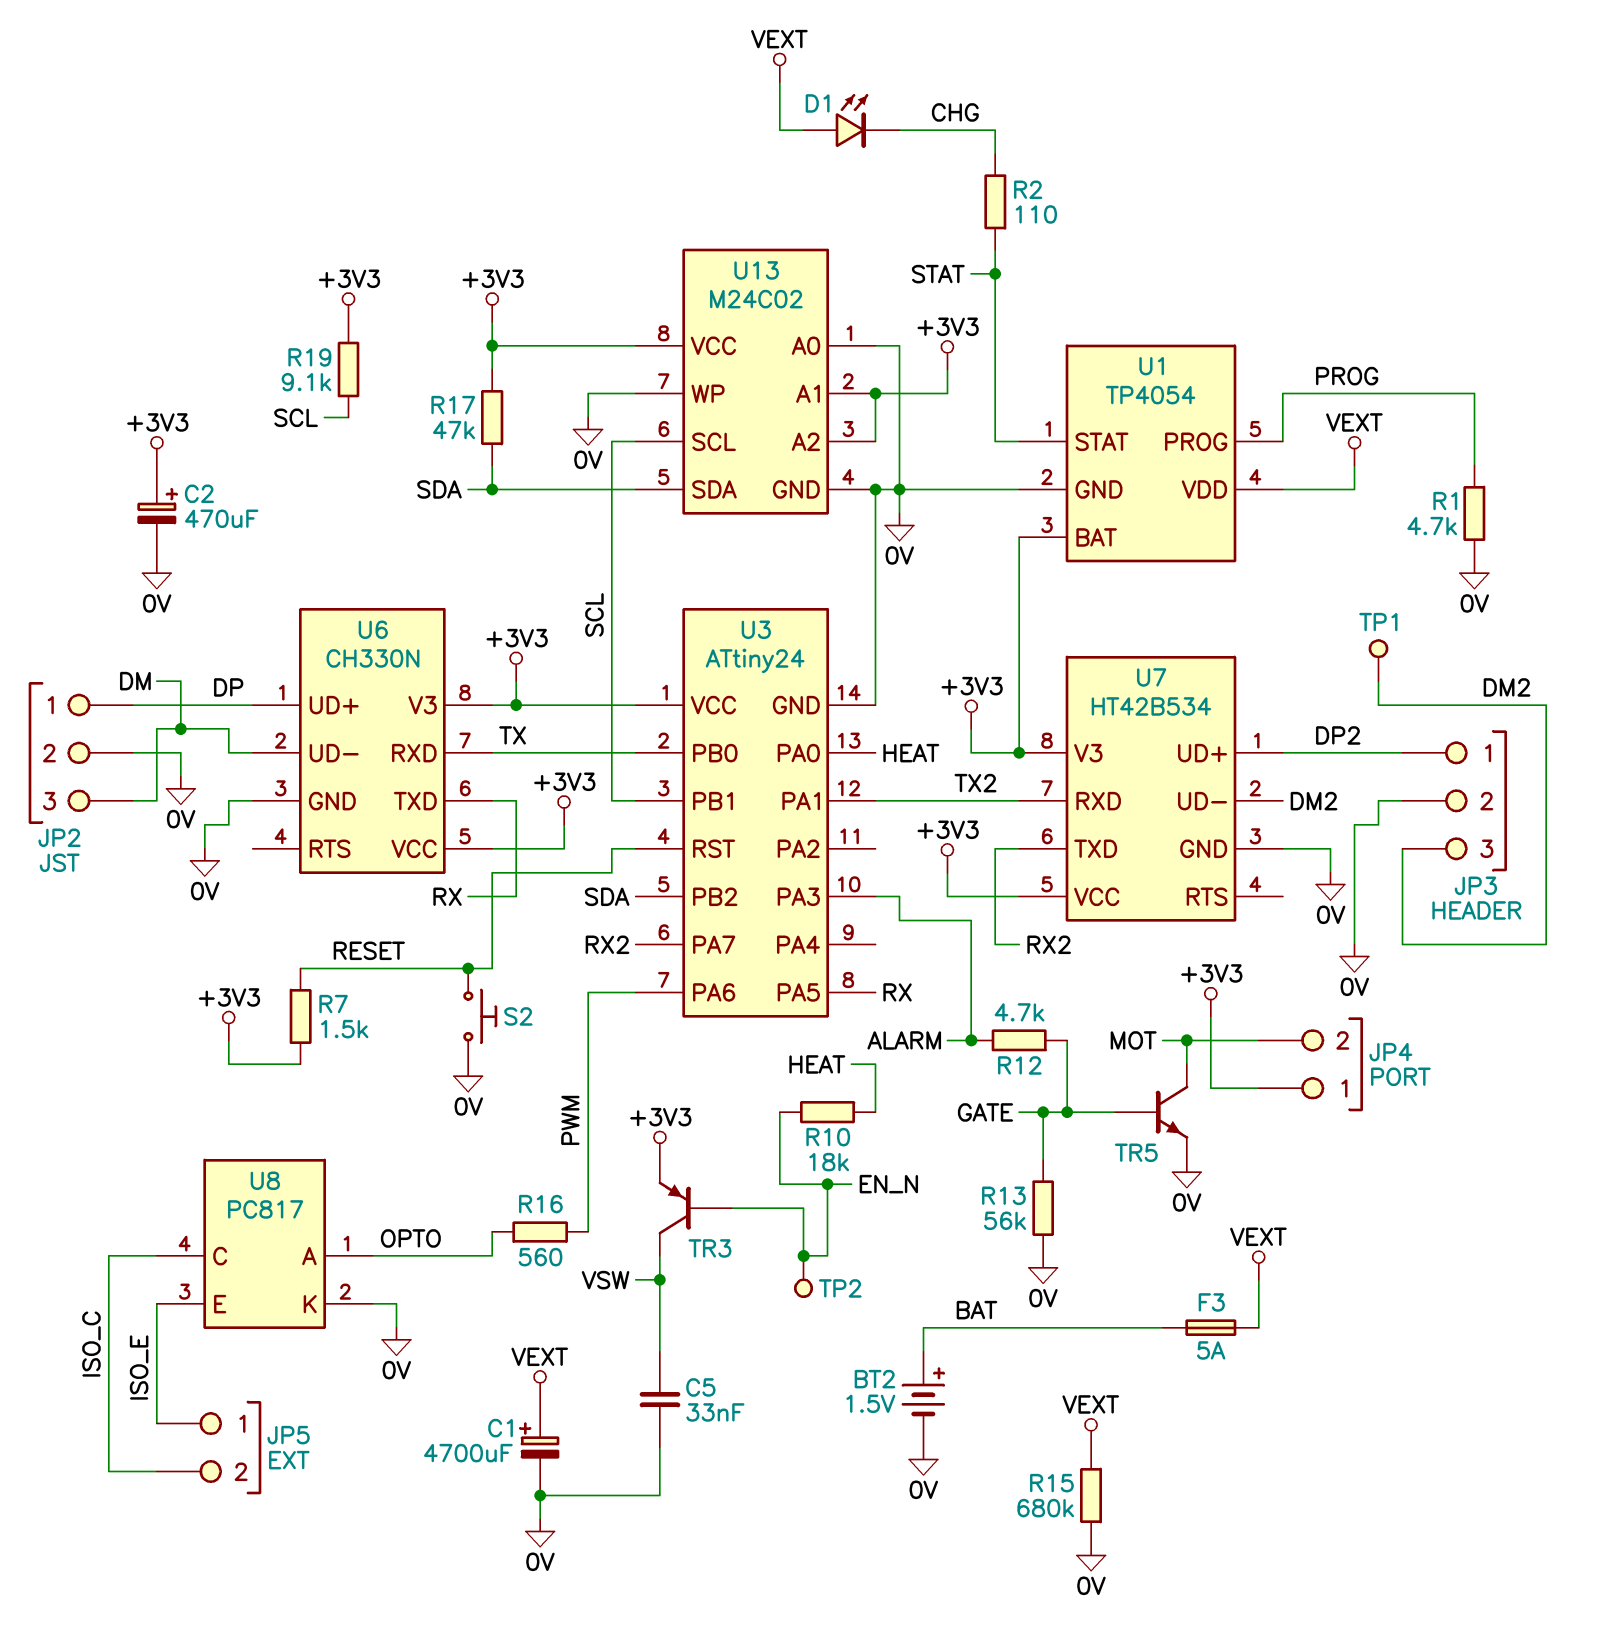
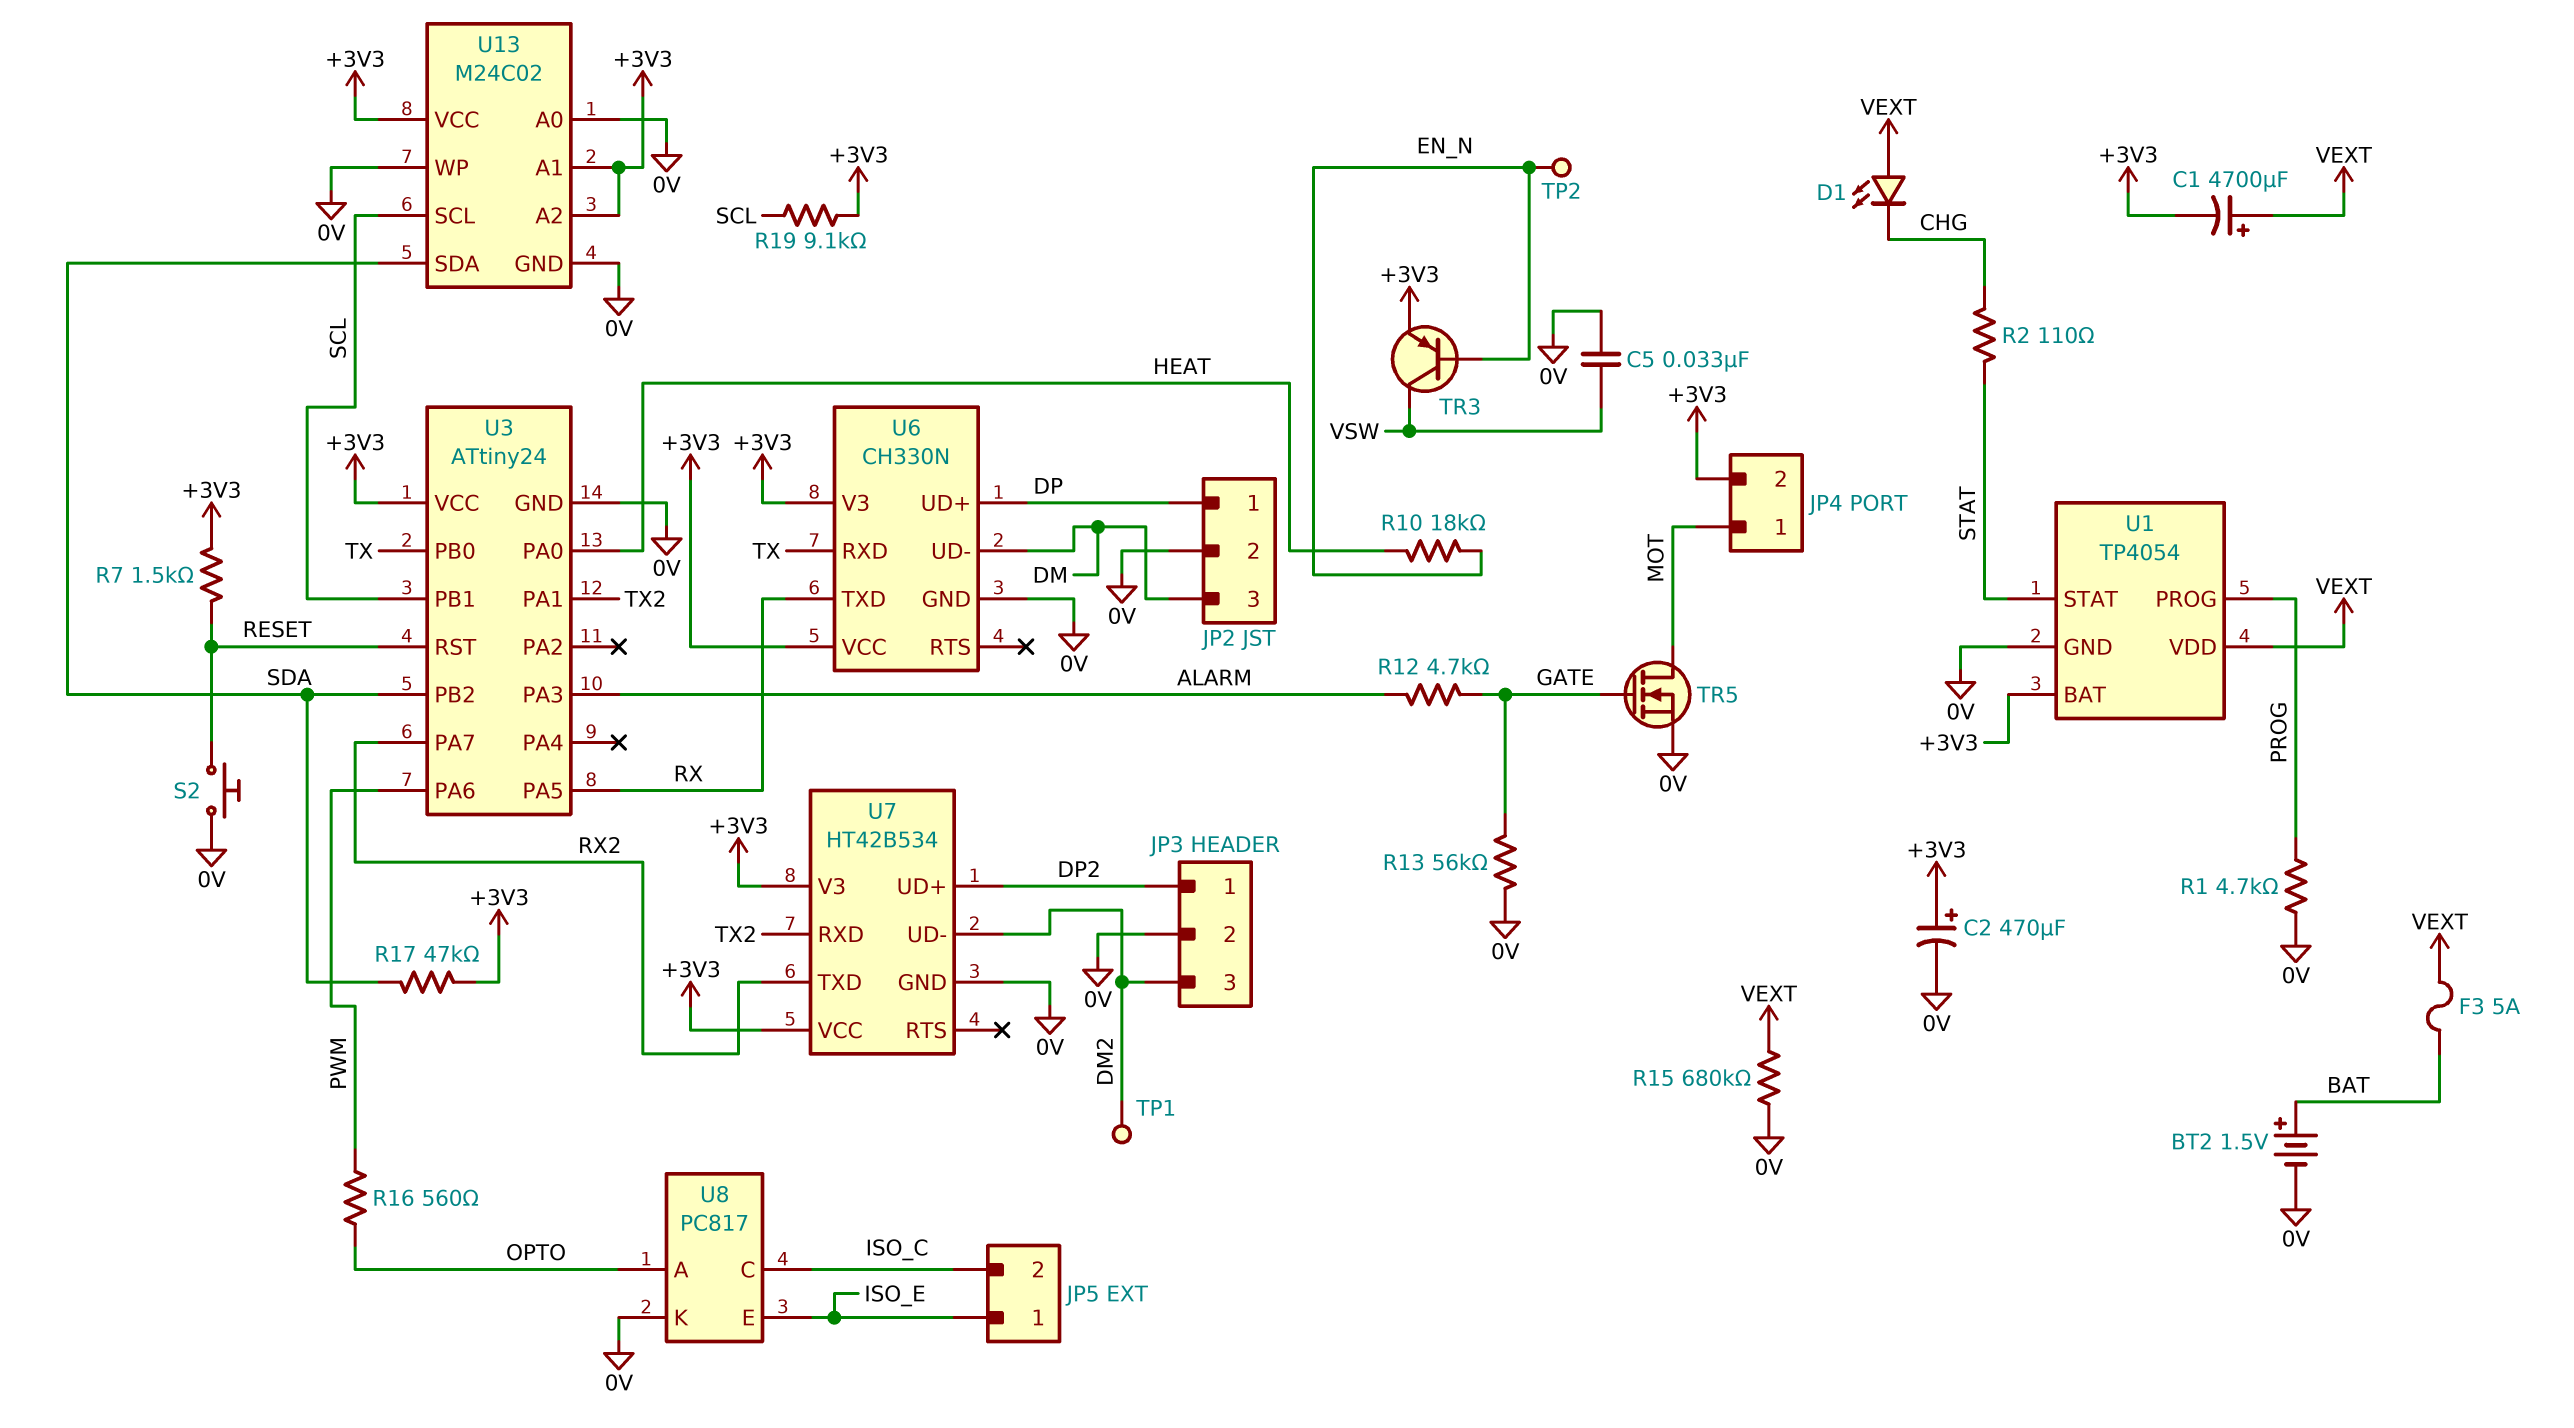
C1: 4700uF (plus VEXT, minus 0V) -> 4700uF (plus VEXT, minus +3V3)
JP4 pin 1: +3V3 -> MOT
JP4 pin 2: MOT -> +3V3
TR5: NPN (B GATE, C MOT, E 0V) -> NMOS (G GATE, D MOT, S 0V)

